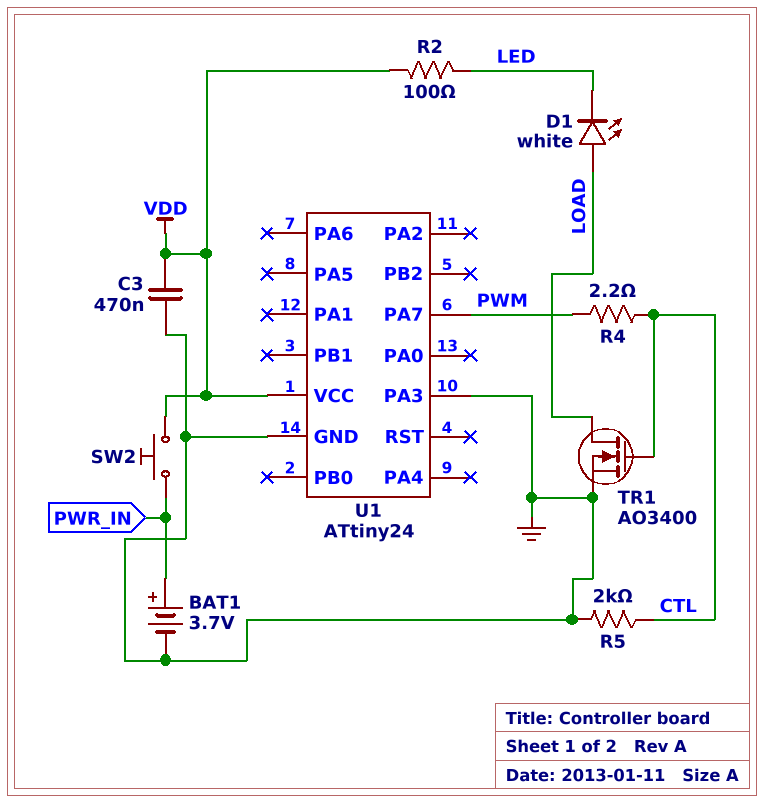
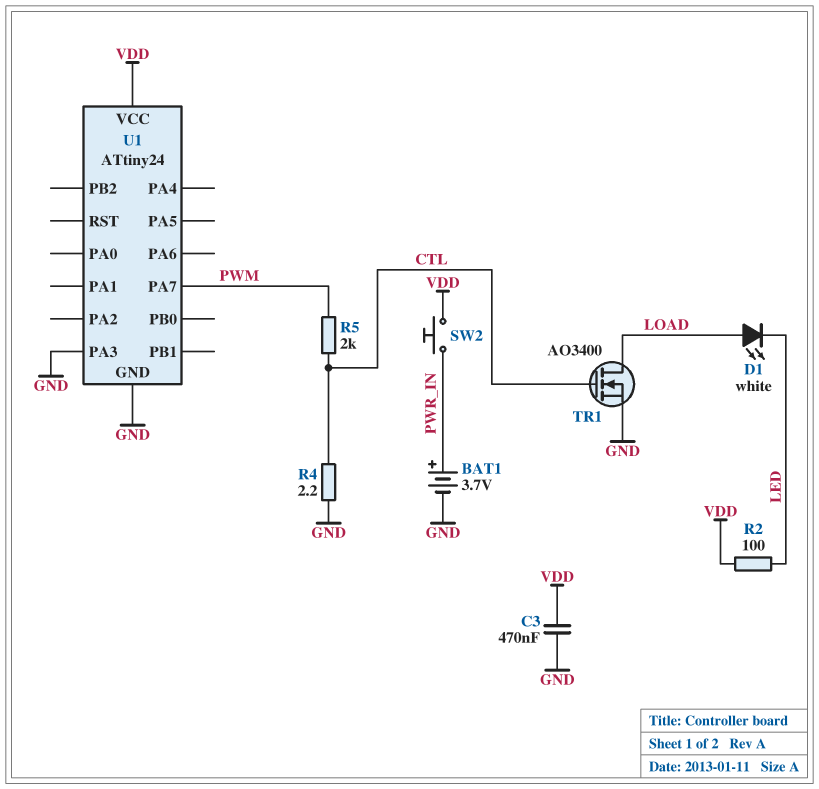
R4: 2.2 (CTL, PWM) -> 2.2 (CTL, GND)
R5: 2k (CTL, GND) -> 2k (CTL, PWM)

